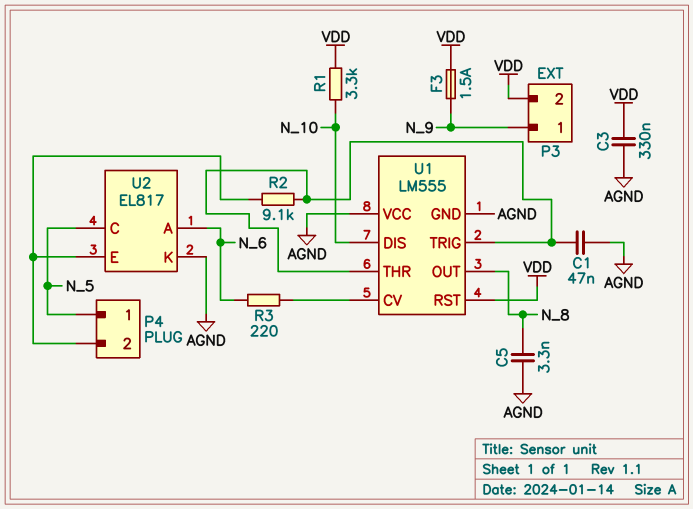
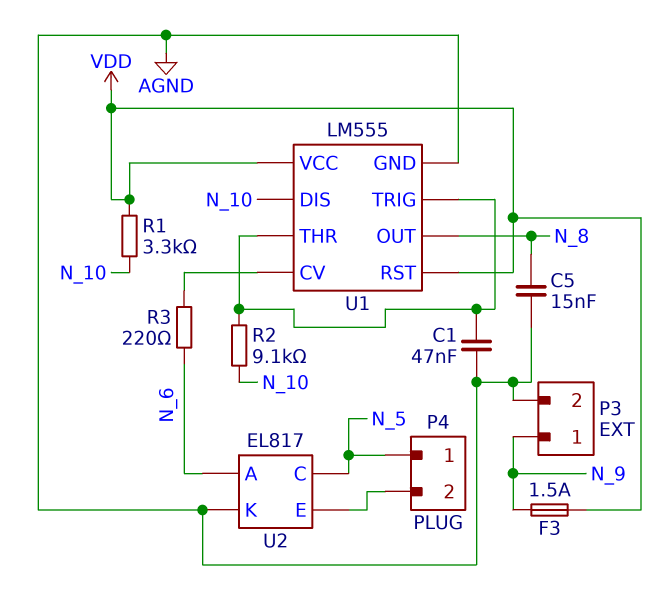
C3: 330nF (AGND, VDD) -> none
C5: 3.3nF (AGND, N_8) -> 15nF (AGND, N_8)
P3 pin 2: VDD -> AGND
R2: 9.1k (P4/2, U1/THR) -> 9.1k (N_10, U1/THR)
U1 pin VCC: AGND -> VDD

